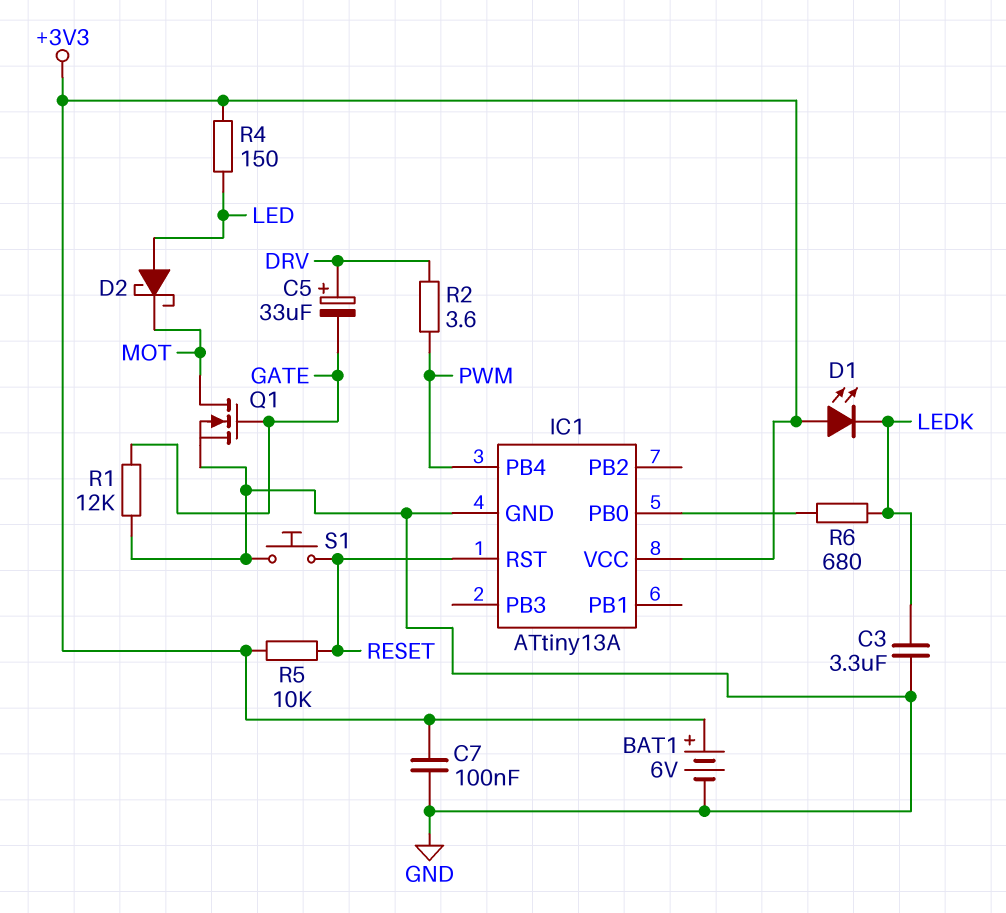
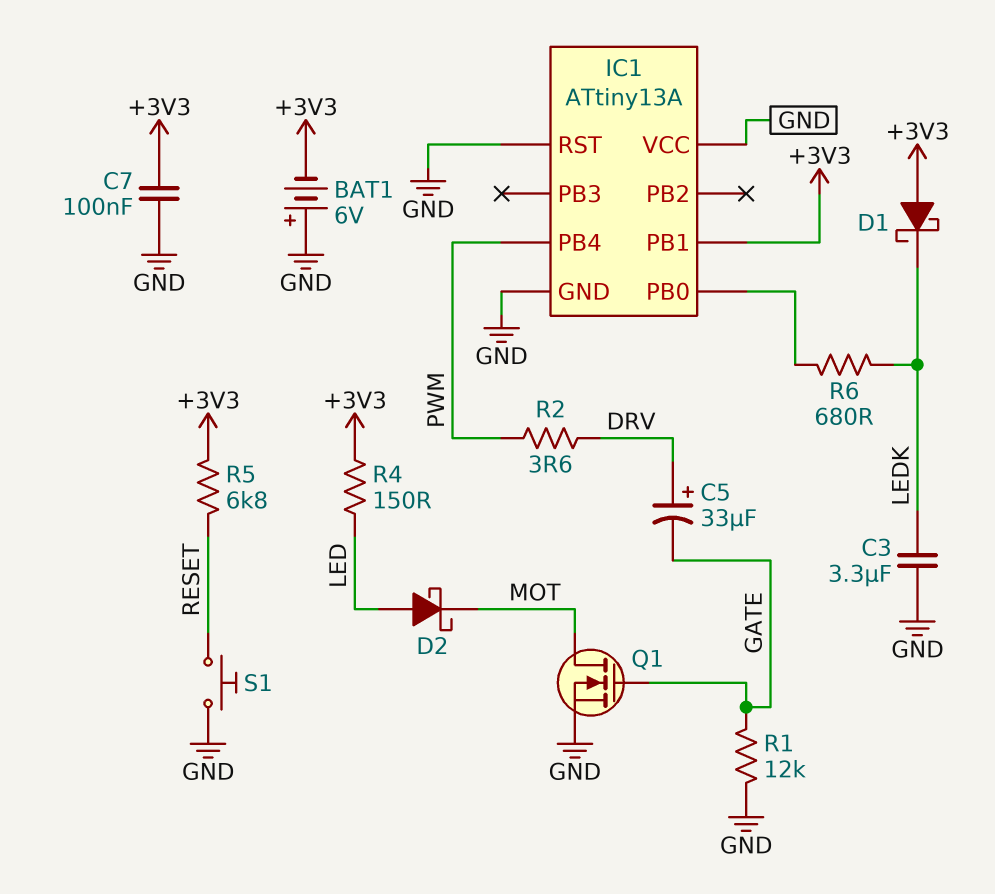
BAT1: 6V (plus +3V3, minus GND) -> 6V (plus GND, minus +3V3)
D1: LED (A +3V3, K LEDK) -> schottky (A +3V3, K LEDK)
IC1 pin PB1: none -> +3V3
IC1 pin RST: RESET -> GND
IC1 pin VCC: +3V3 -> GND
R5: 10k (+3V3, RESET) -> 6.8k (+3V3, RESET)

